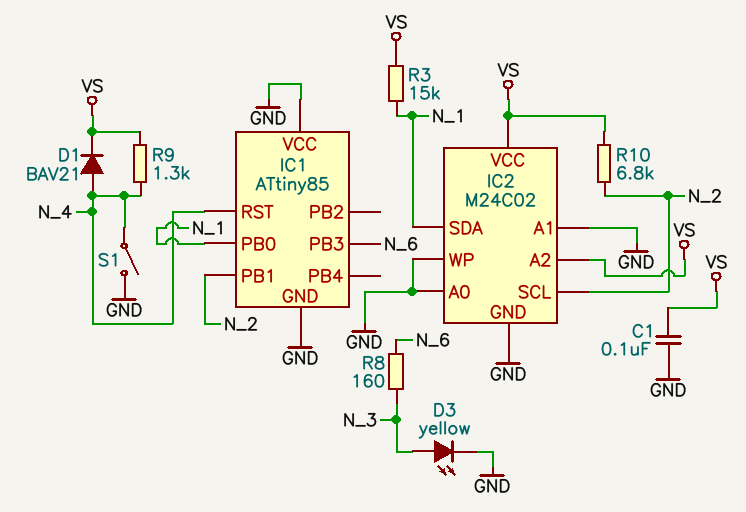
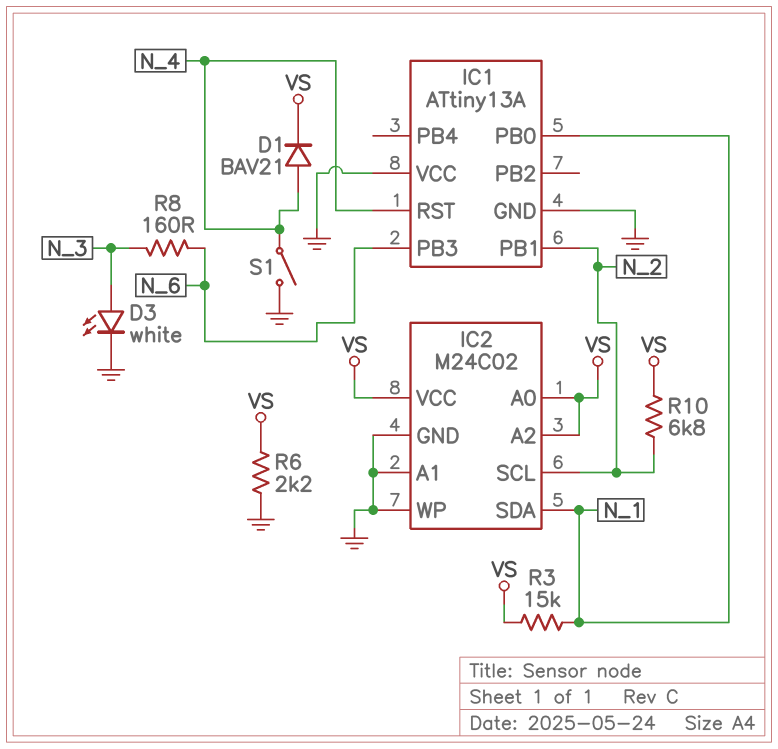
C1: 100nF (GND, VS) -> none
D3: LED yellow (A N_3, K GND) -> LED white (A N_3, K GND)
IC1: ATtiny85 -> ATtiny13A
IC2 pin A0: GND -> VS
R6: none -> 2.2k (GND, VS)
R9: 1.3k (N_4, VS) -> none

